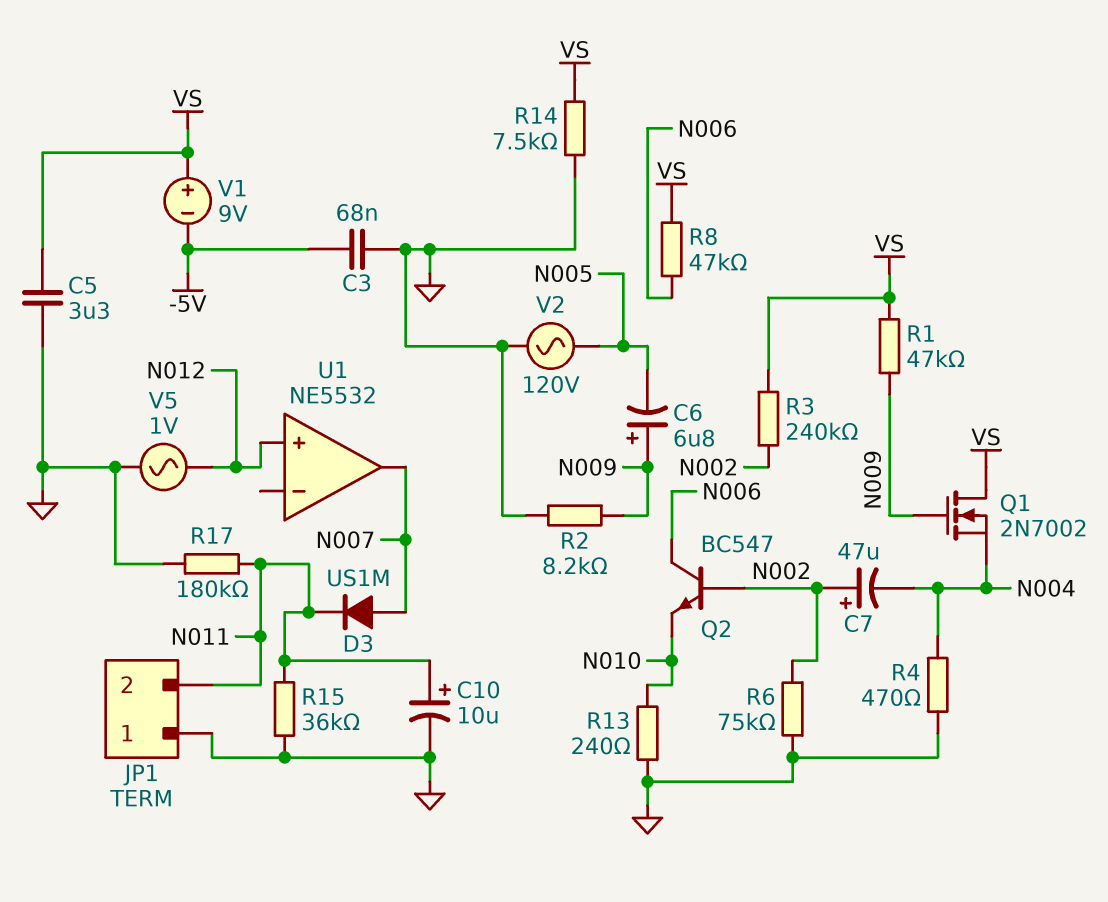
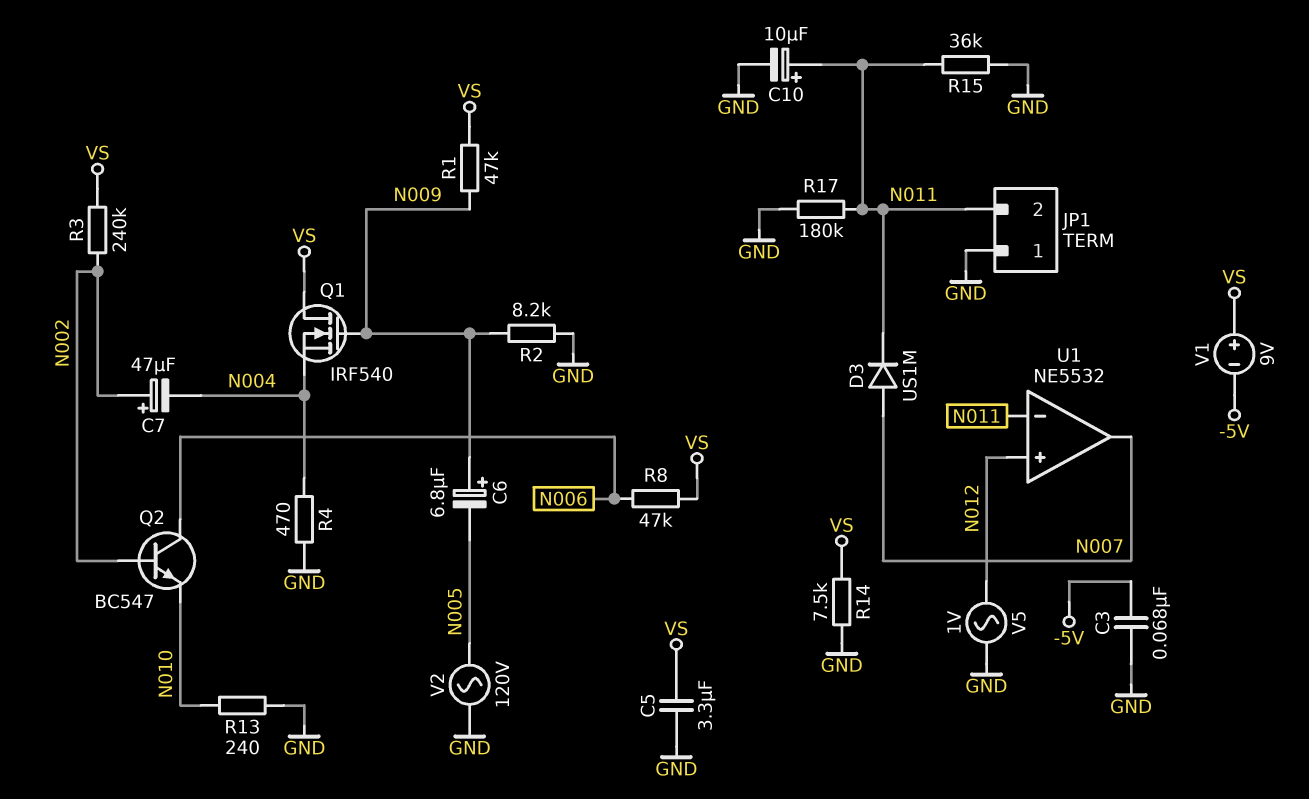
Q1: NMOS 2N7002 (G N009, D VS, S N004) -> NMOS IRF540 (G N009, D VS, S N004)
R6: 75k (GND, N002) -> none
U1 pin in-: none -> N011

